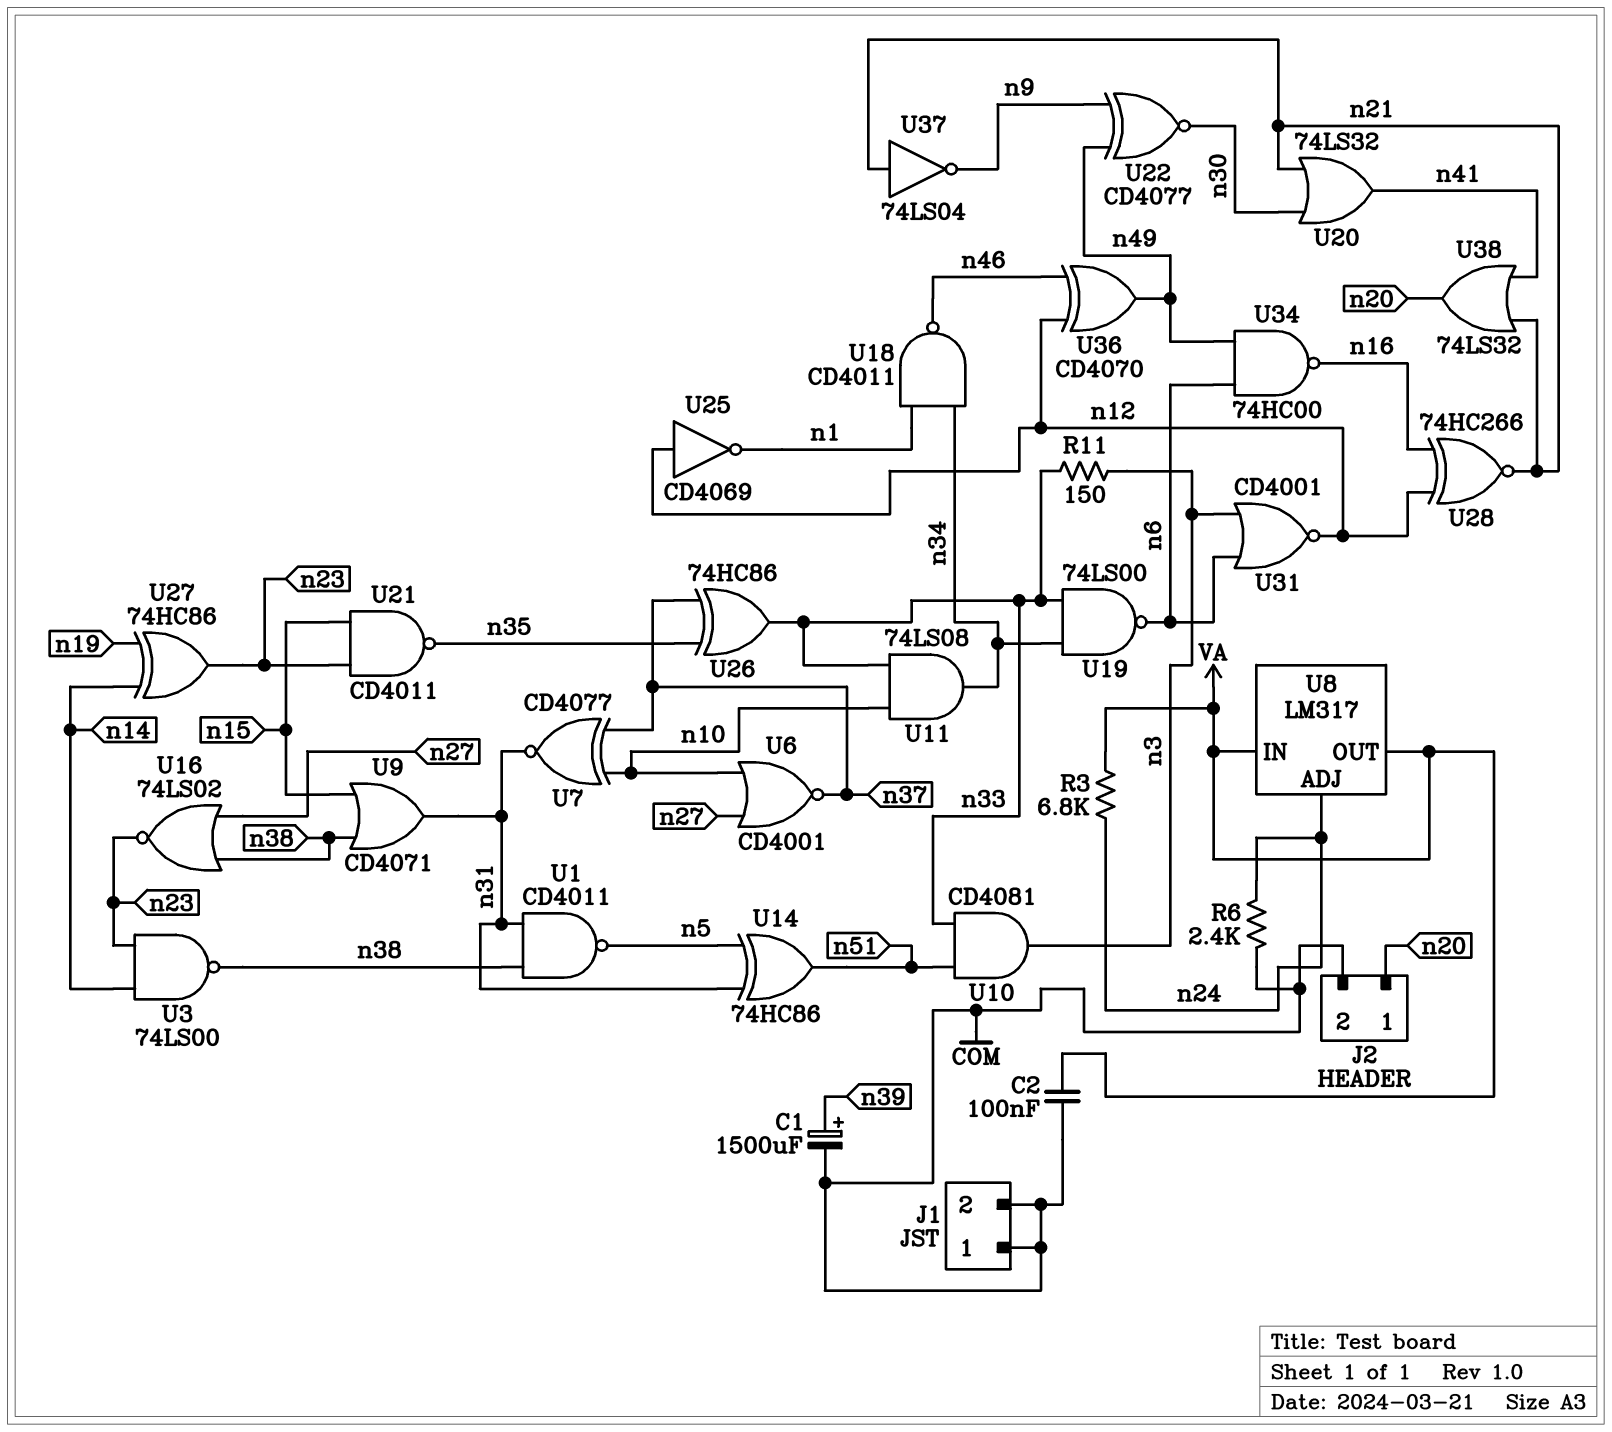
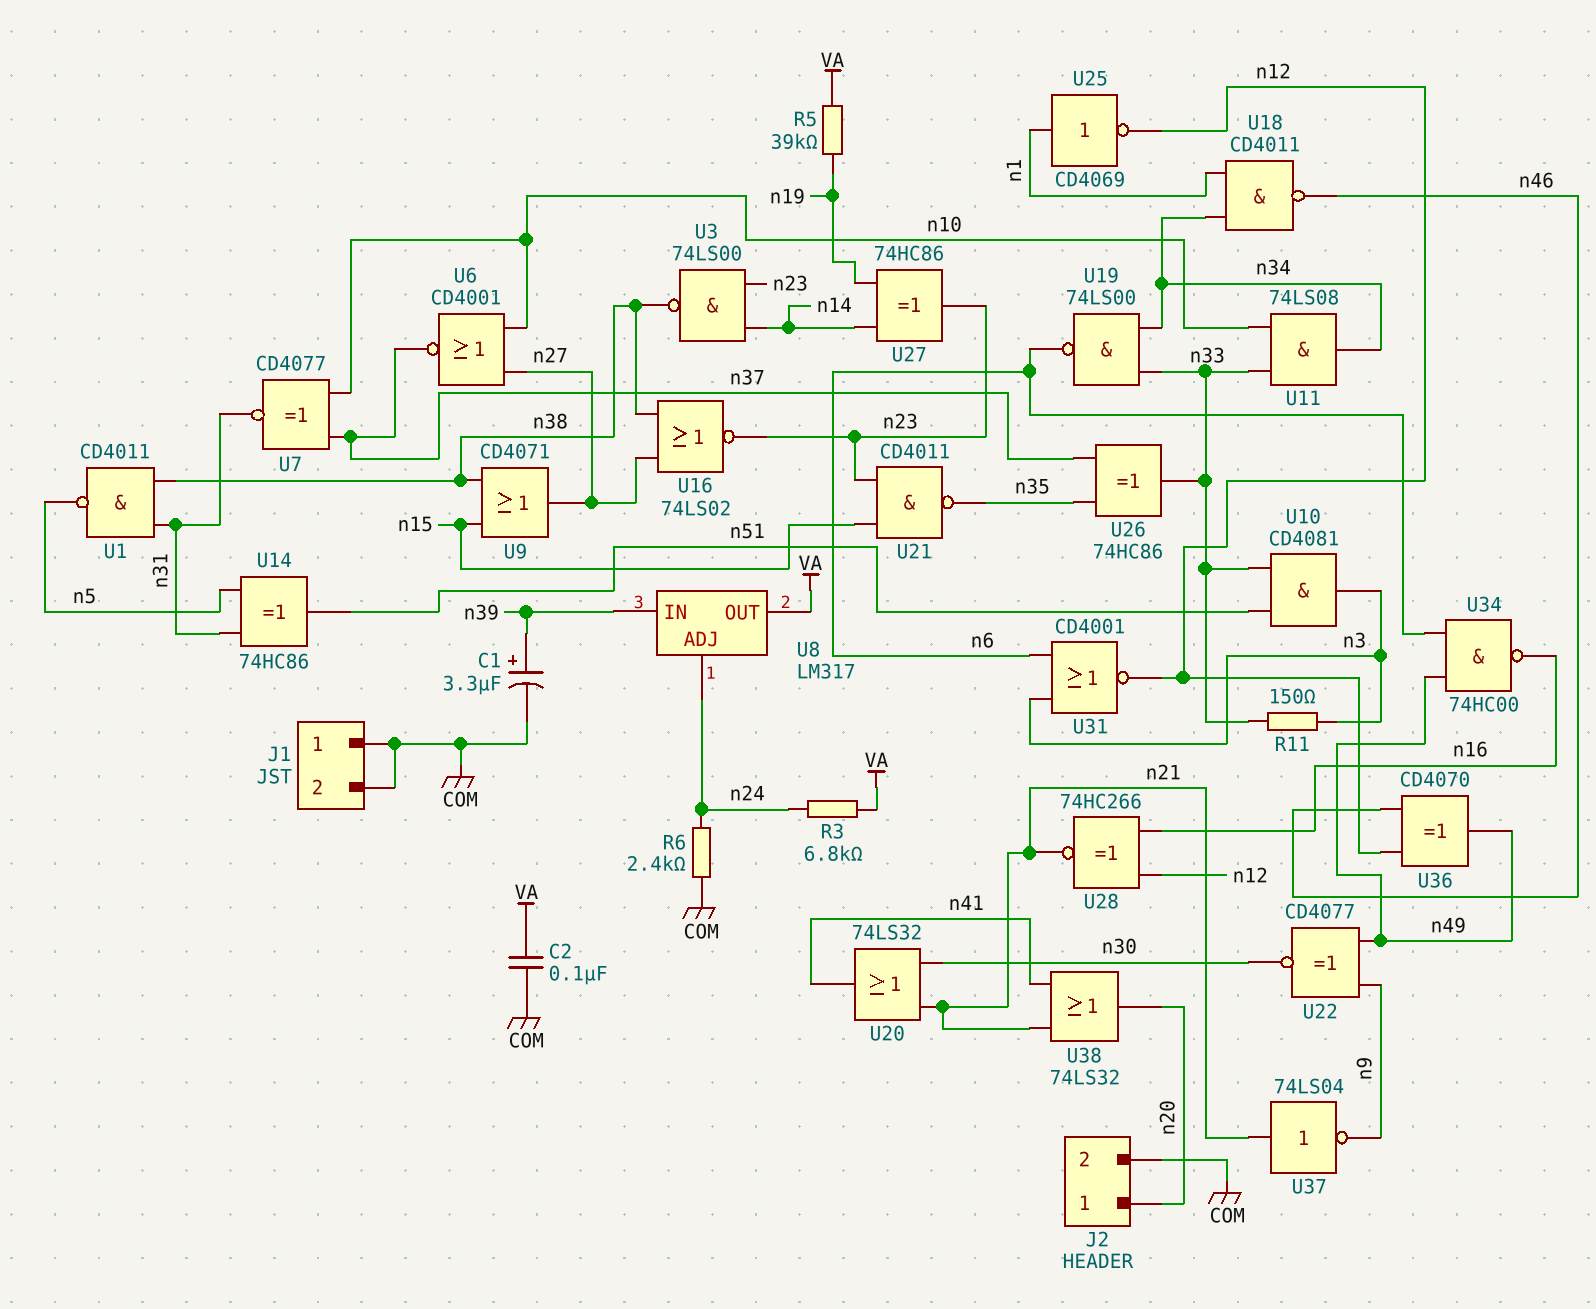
C1: 1500uF (plus n39, minus COM) -> 3.3uF (plus n39, minus COM)
R5: none -> 39k (VA, n19)
U8 pin IN: VA -> n39
U9: OR CD4071 (in n15, in n38, out n31) -> OR CD4071 (in n15, in n38, out n27)
U25: NOT CD4069 (in n12, out n1) -> NOT CD4069 (in n1, out n12)

